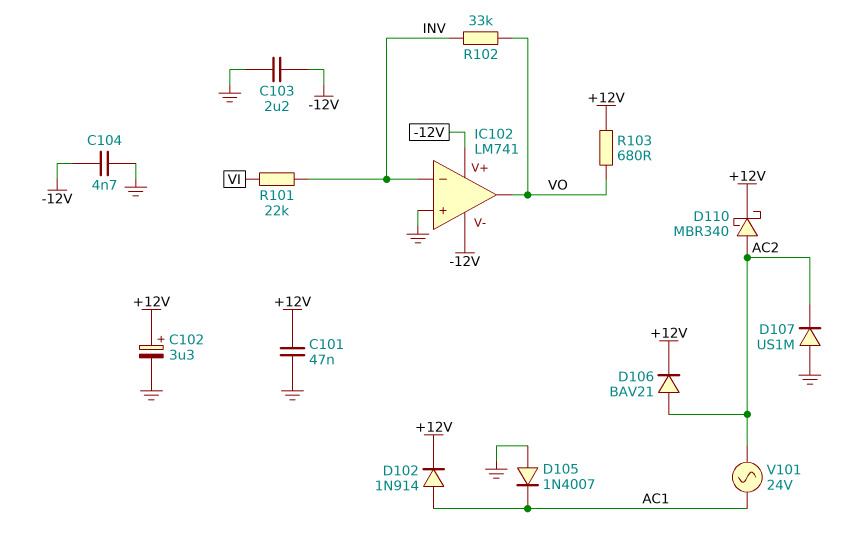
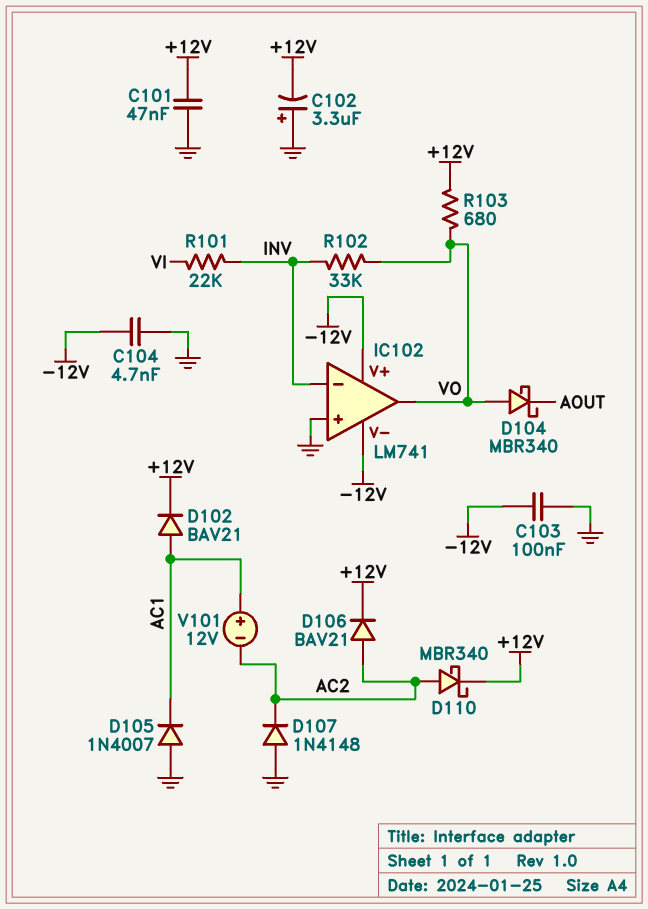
C102: 3.3uF (plus +12V, minus GND) -> 3.3uF (plus GND, minus +12V)
C103: 2.2uF (-12V, GND) -> 100nF (-12V, GND)
D102: diode 1N914 (A AC1, K +12V) -> diode BAV21 (A AC1, K +12V)
D104: none -> schottky MBR340 (A VO, K AOUT)
D107: diode US1M (A GND, K AC2) -> diode 1N4148 (A GND, K AC2)
V101: AC 24V (AC1, AC2) -> 12V (plus AC1, minus AC2)

